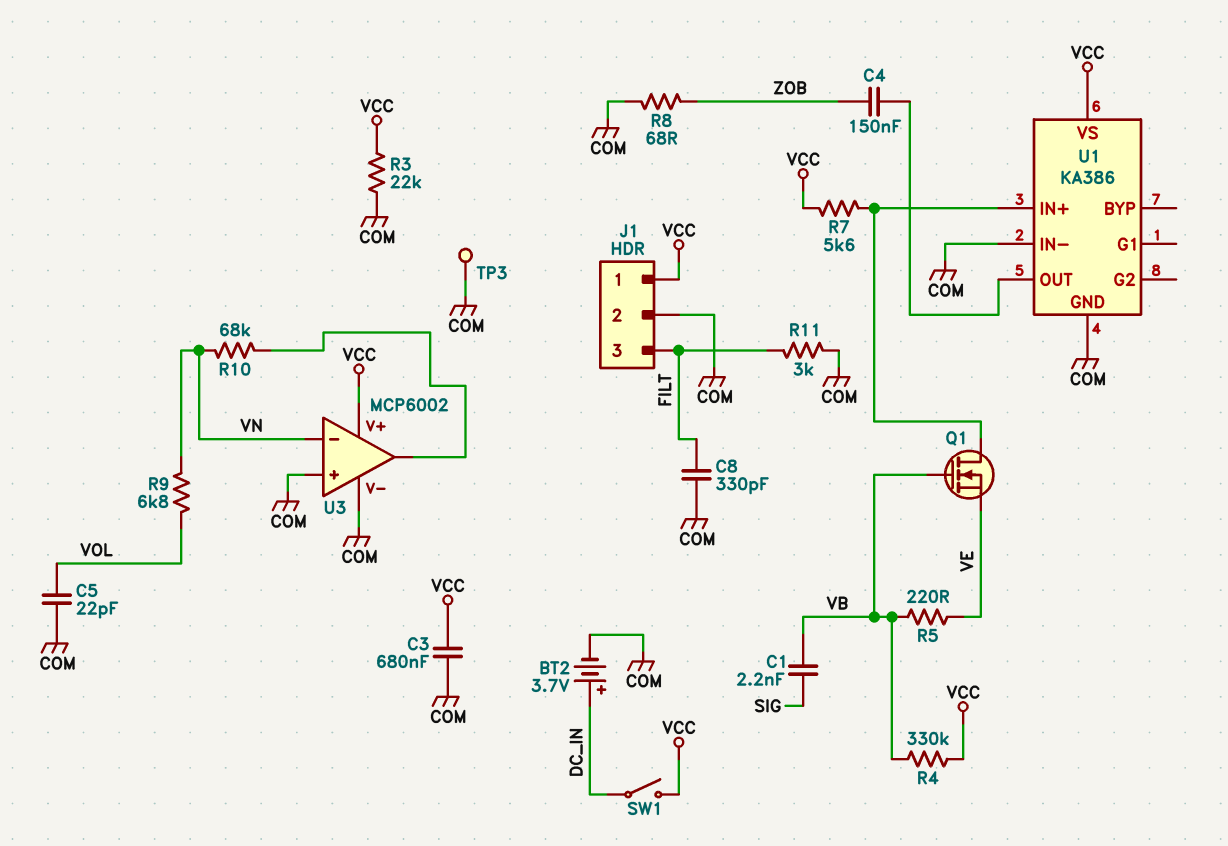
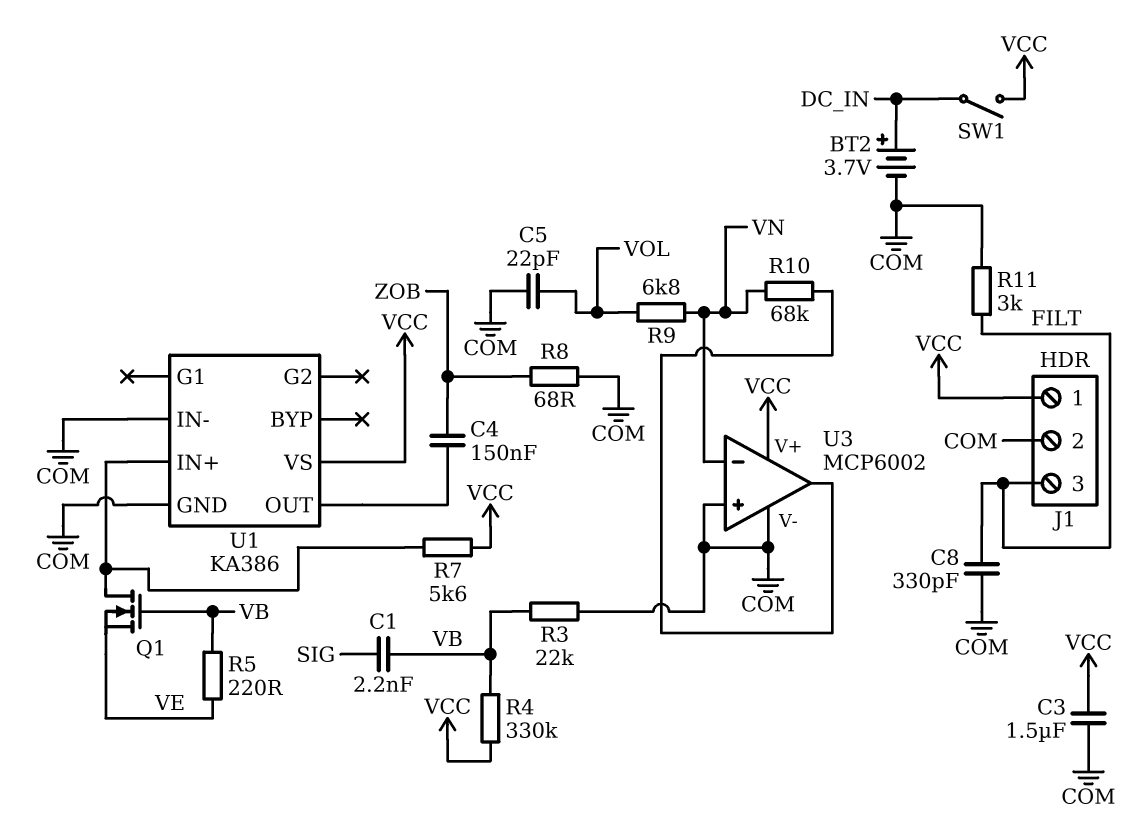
C3: 680nF (COM, VCC) -> 1.5uF (COM, VCC)
R3: 22k (COM, VCC) -> 22k (COM, VB)
TP3: test point (COM) -> none

